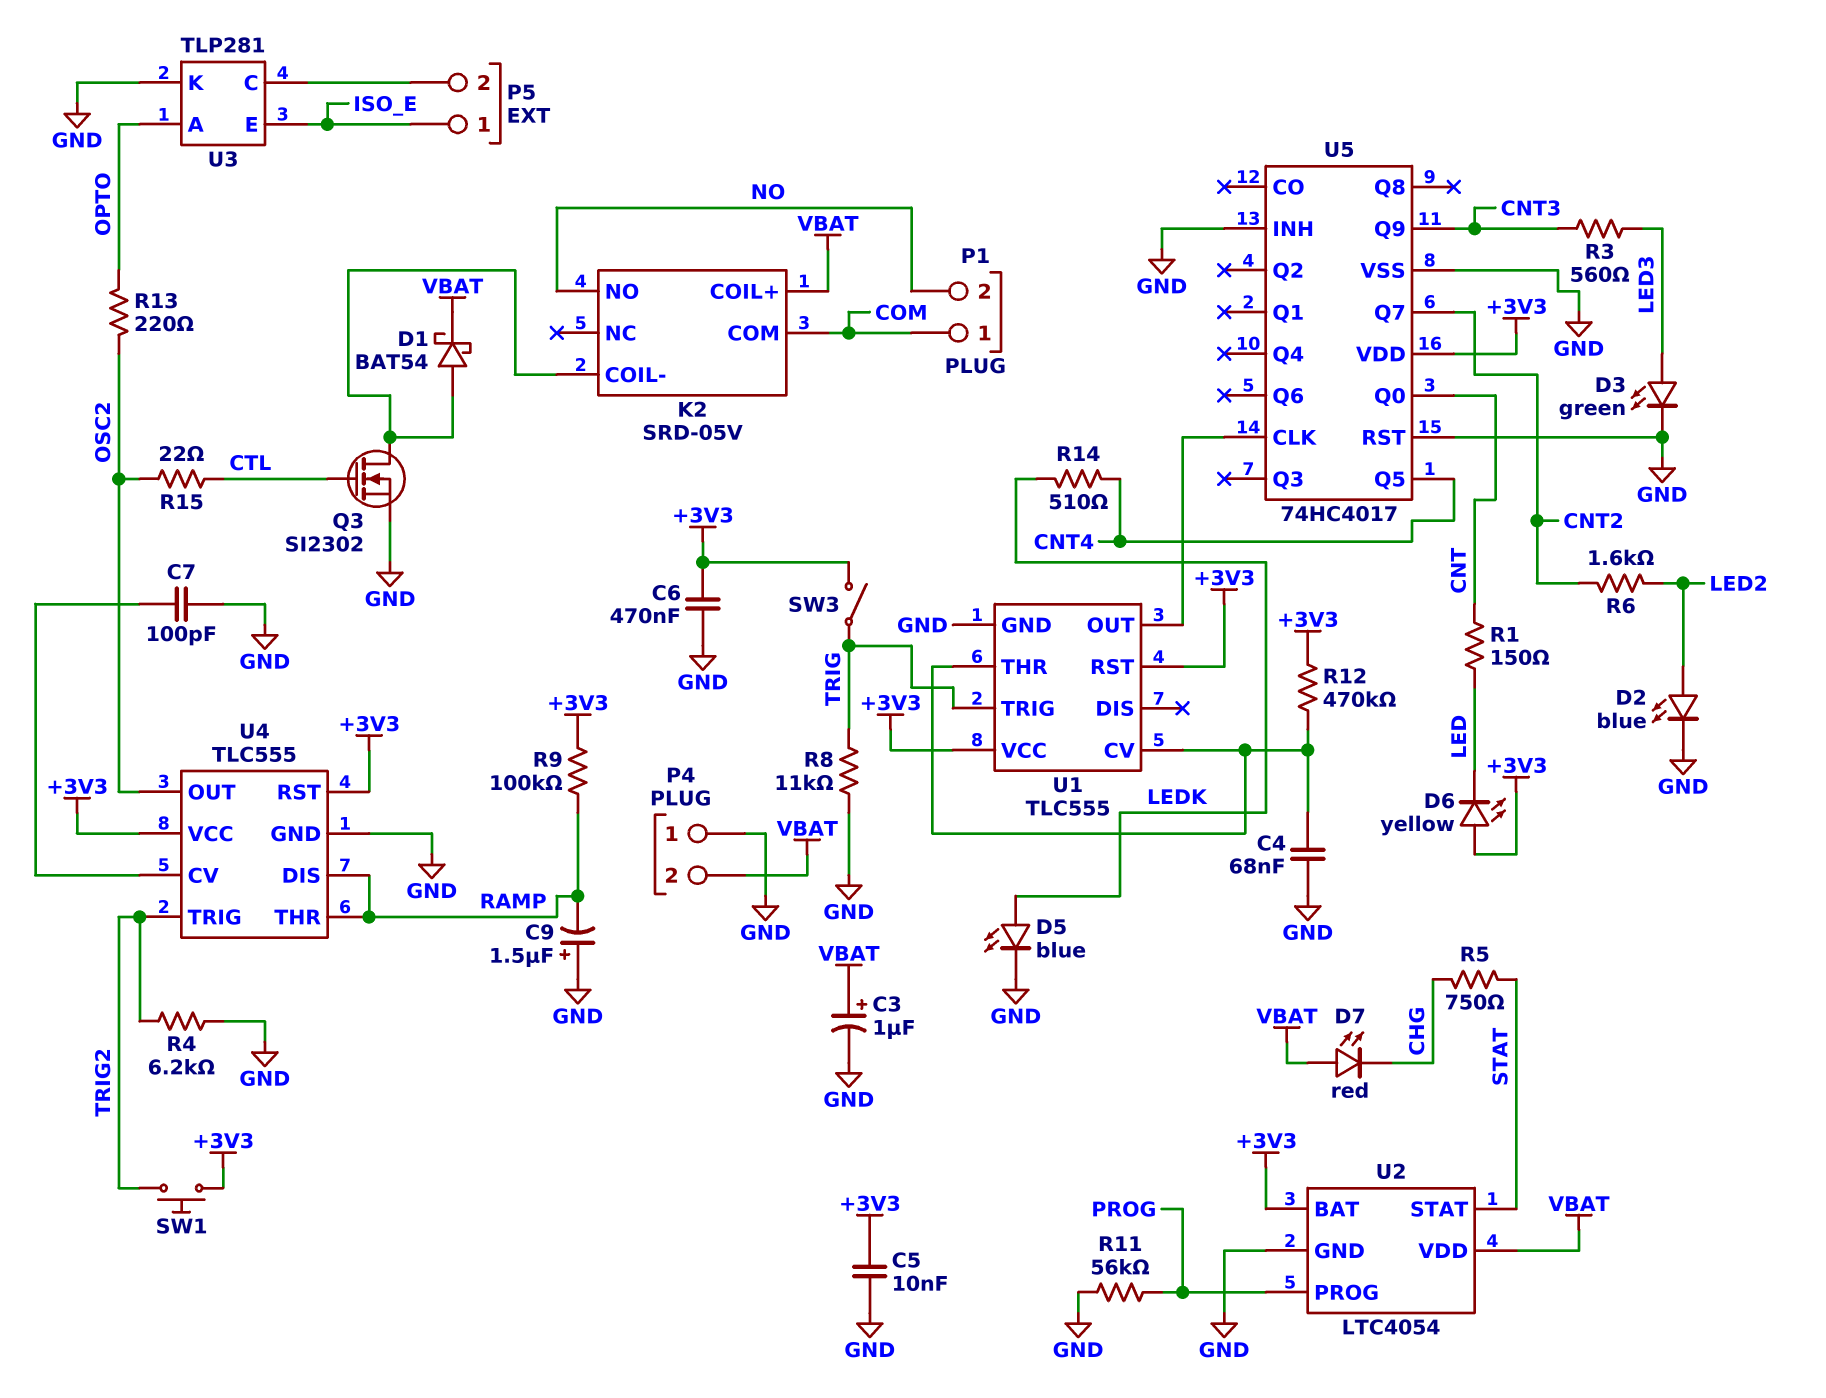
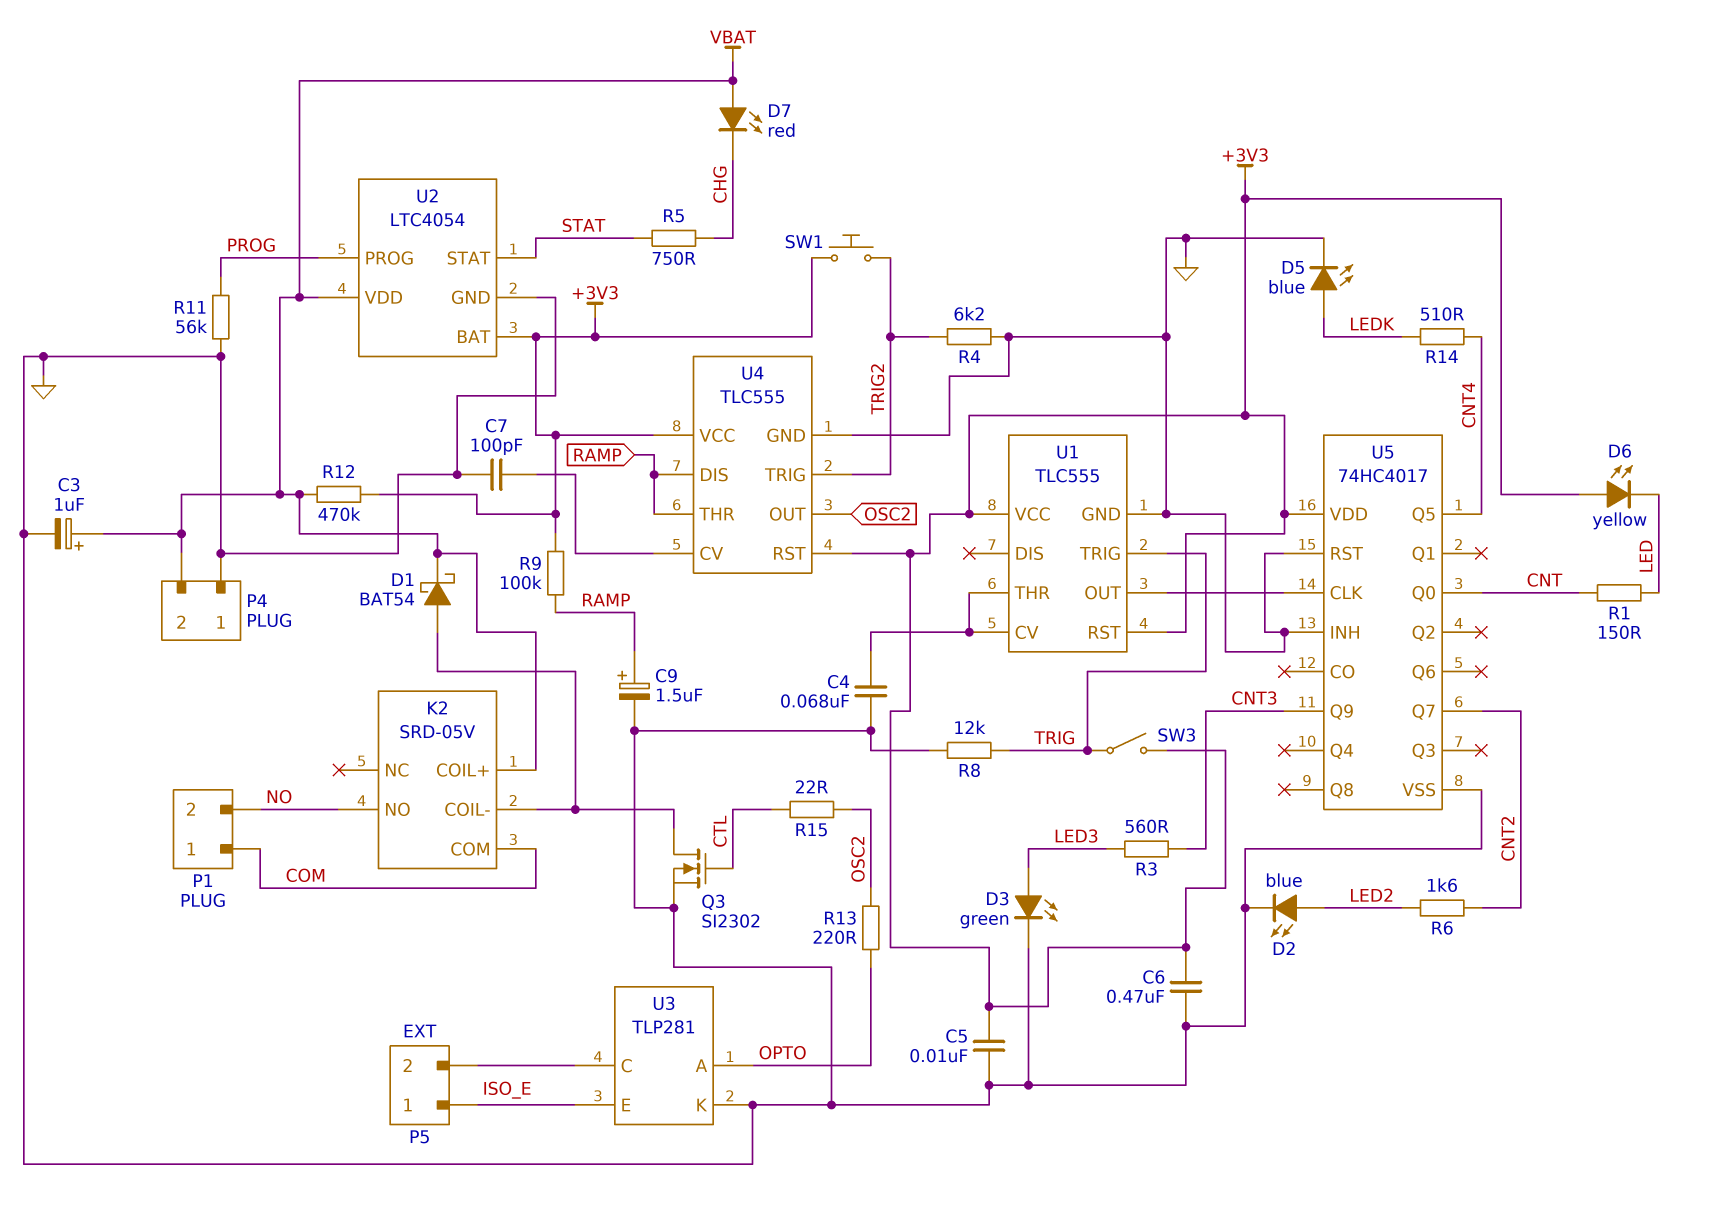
C9: 1.5uF (plus GND, minus RAMP) -> 1.5uF (plus RAMP, minus GND)
R8: 11k (GND, TRIG) -> 12k (GND, TRIG)
R12: 470k (+3V3, U1/CV) -> 470k (+3V3, VBAT)

